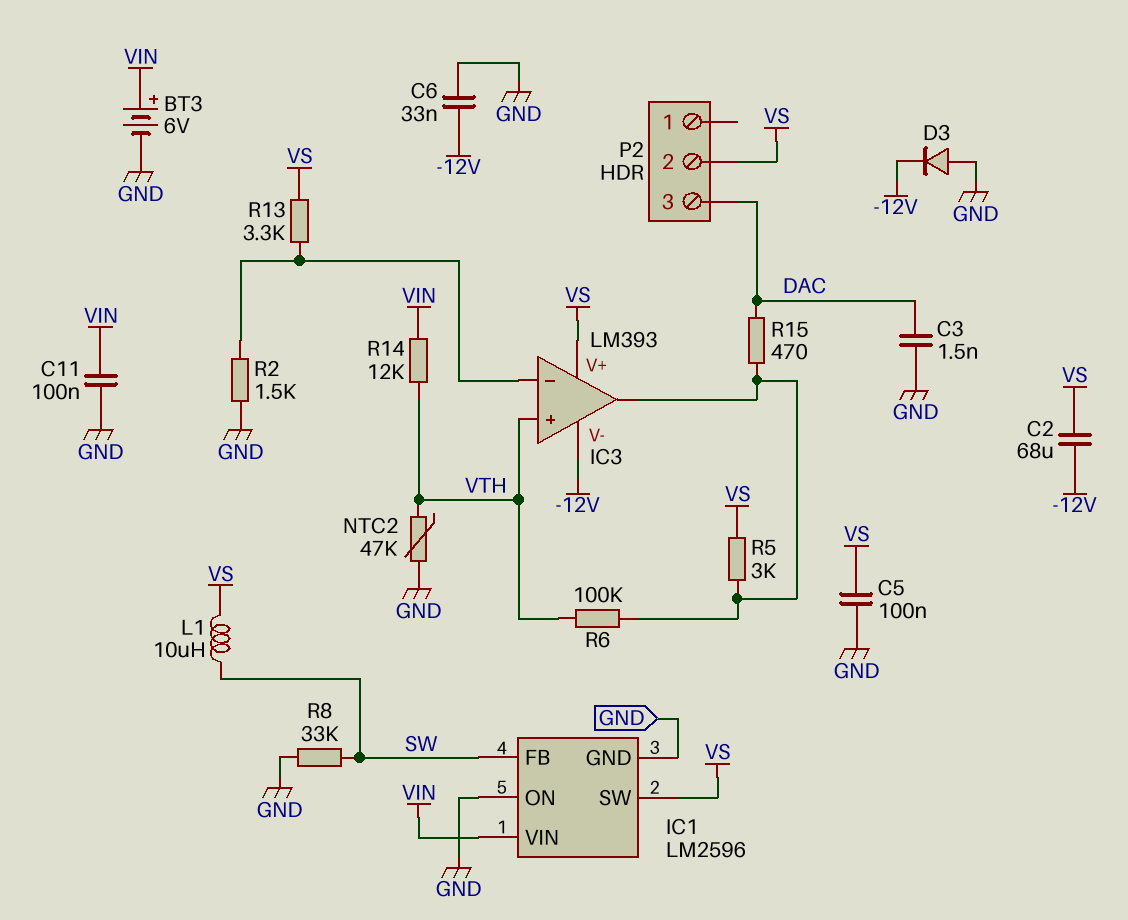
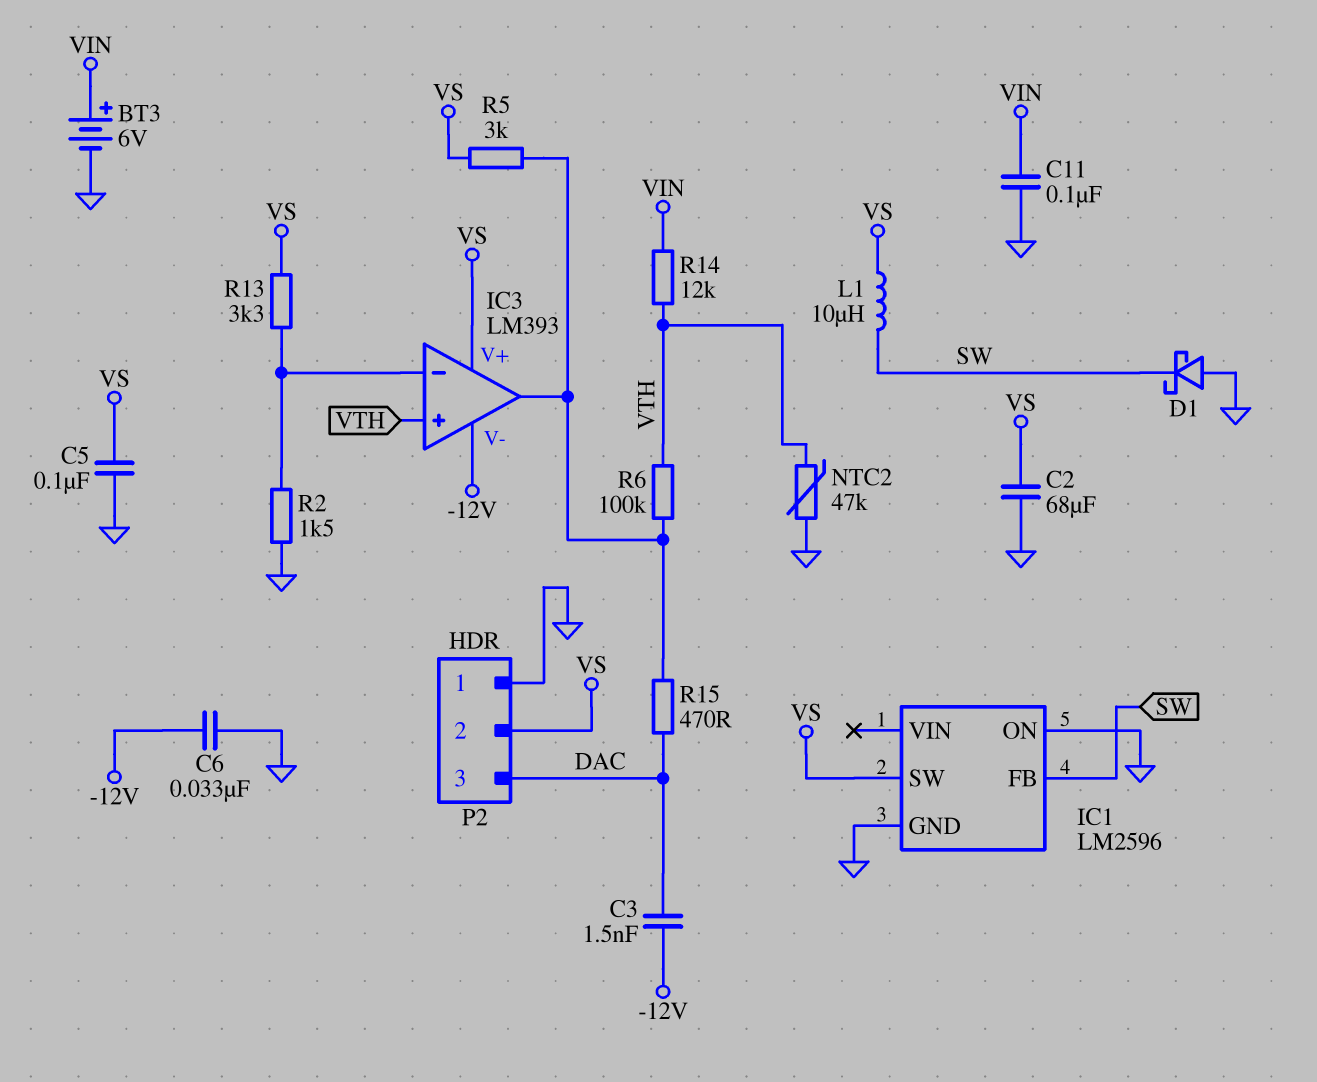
C2: 68uF (-12V, VS) -> 68uF (GND, VS)
C3: 1.5nF (DAC, GND) -> 1.5nF (-12V, DAC)
D1: none -> schottky (A GND, K SW)
D3: diode (A GND, K -12V) -> none
IC1 pin VIN: VIN -> none
P2 pin 1: none -> GND
R8: 33k (GND, SW) -> none

